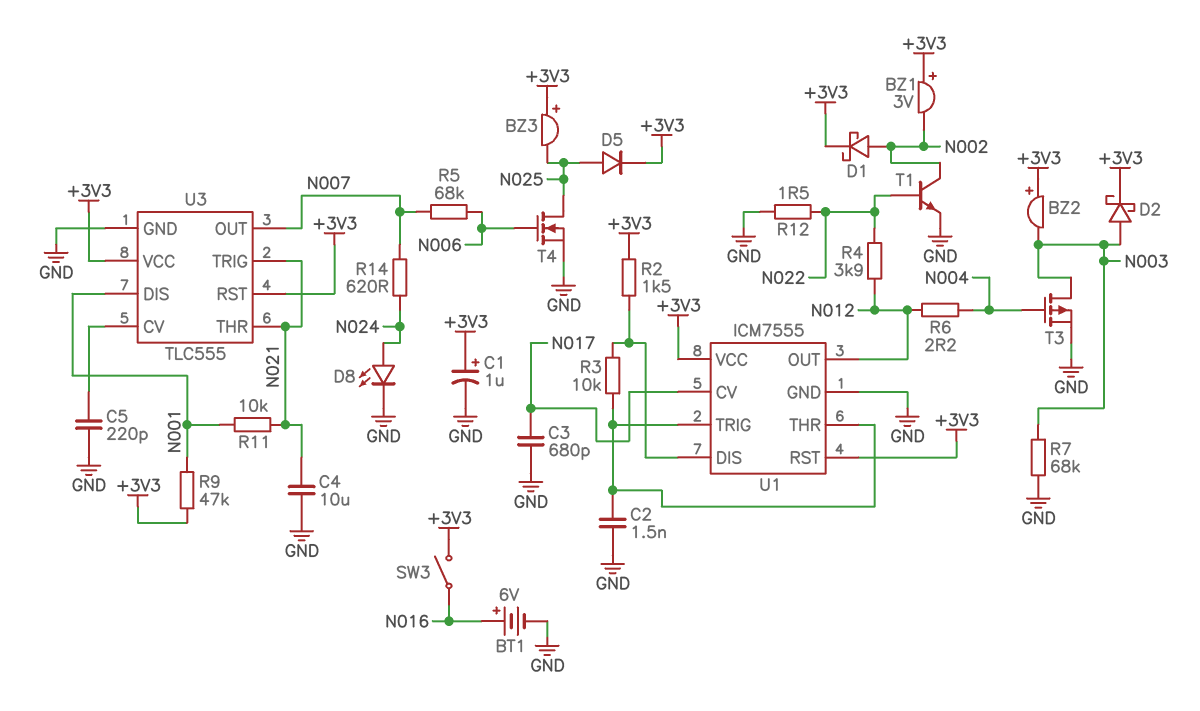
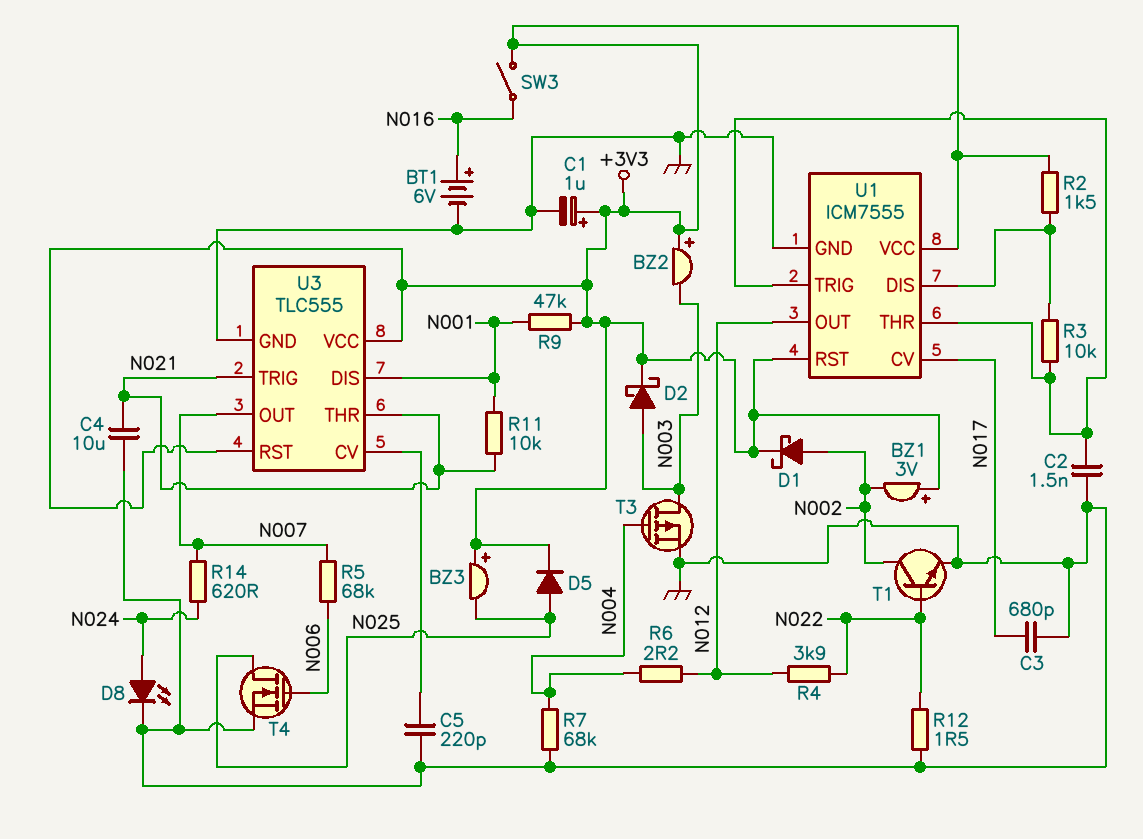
R7: 68k (GND, N003) -> 68k (GND, N004)

